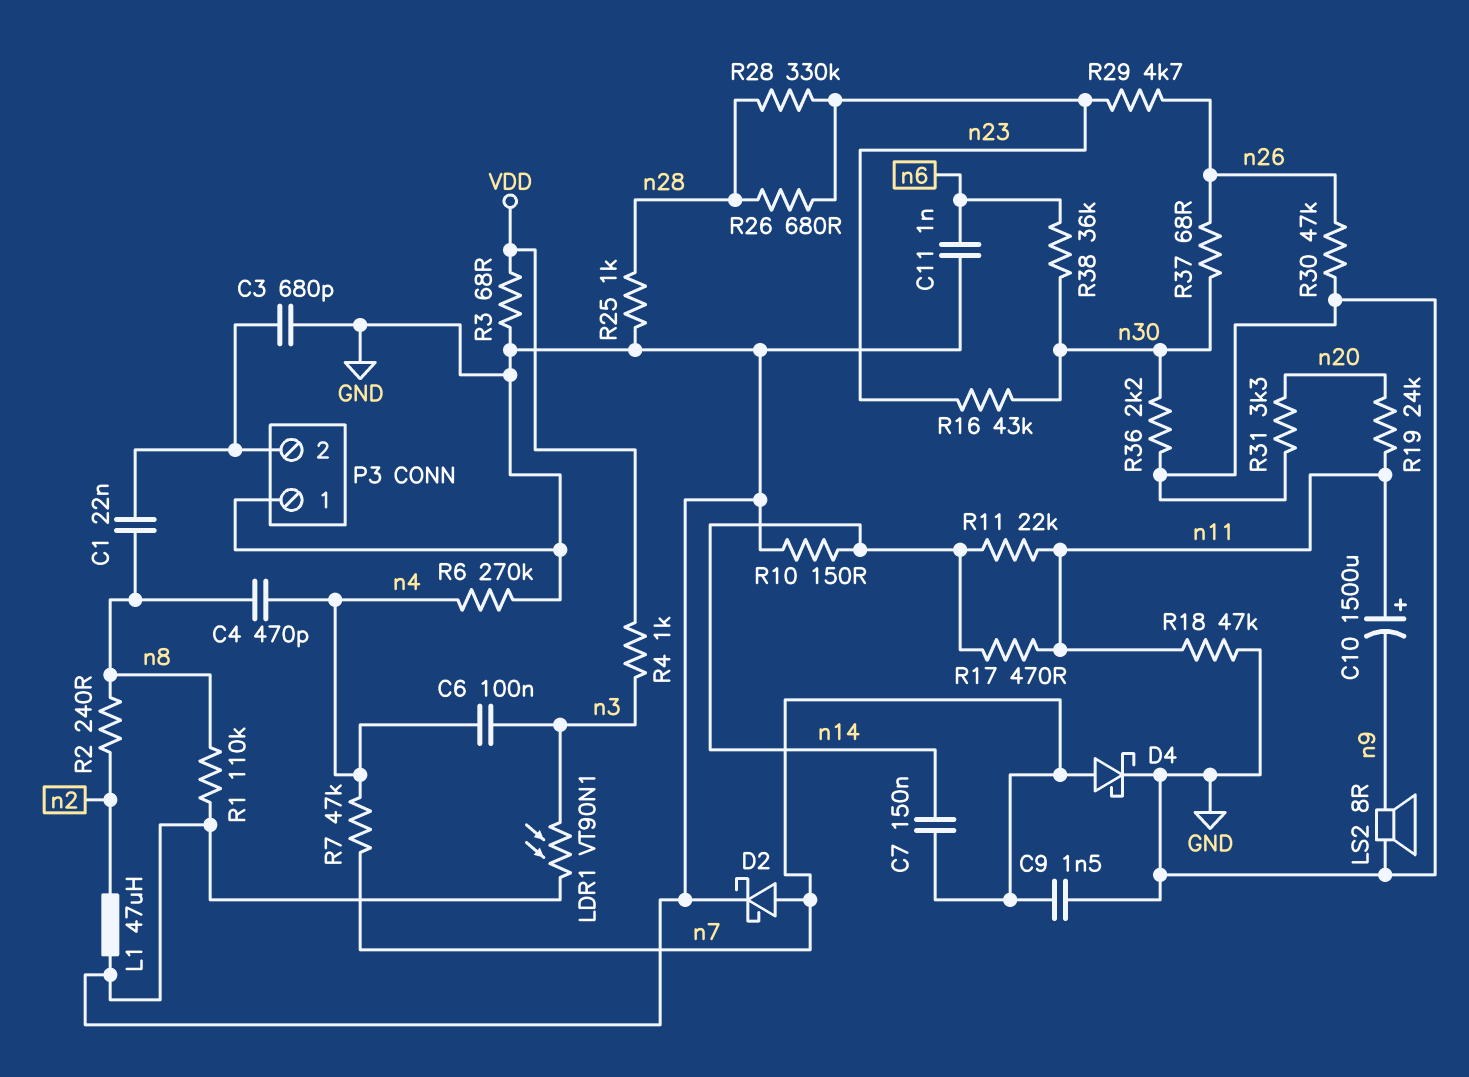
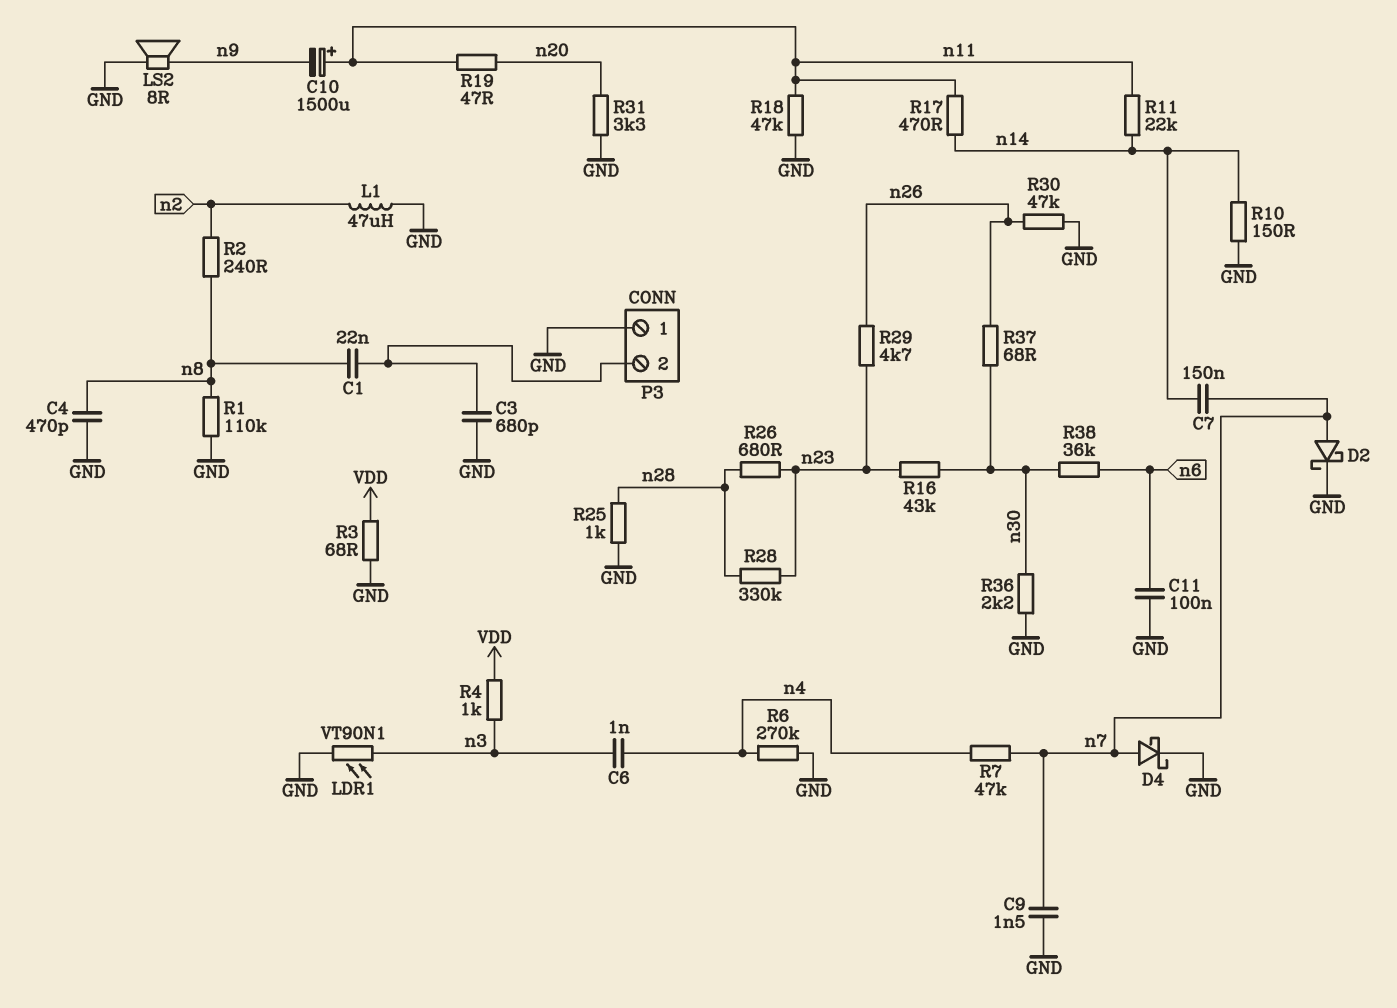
C4: 470pF (n4, n8) -> 470pF (GND, n8)
C6: 100nF (n3, n4) -> 1nF (n3, n4)
C11: 1nF (GND, n6) -> 100nF (GND, n6)
R19: 24k (n11, n20) -> 47 (n11, n20)

